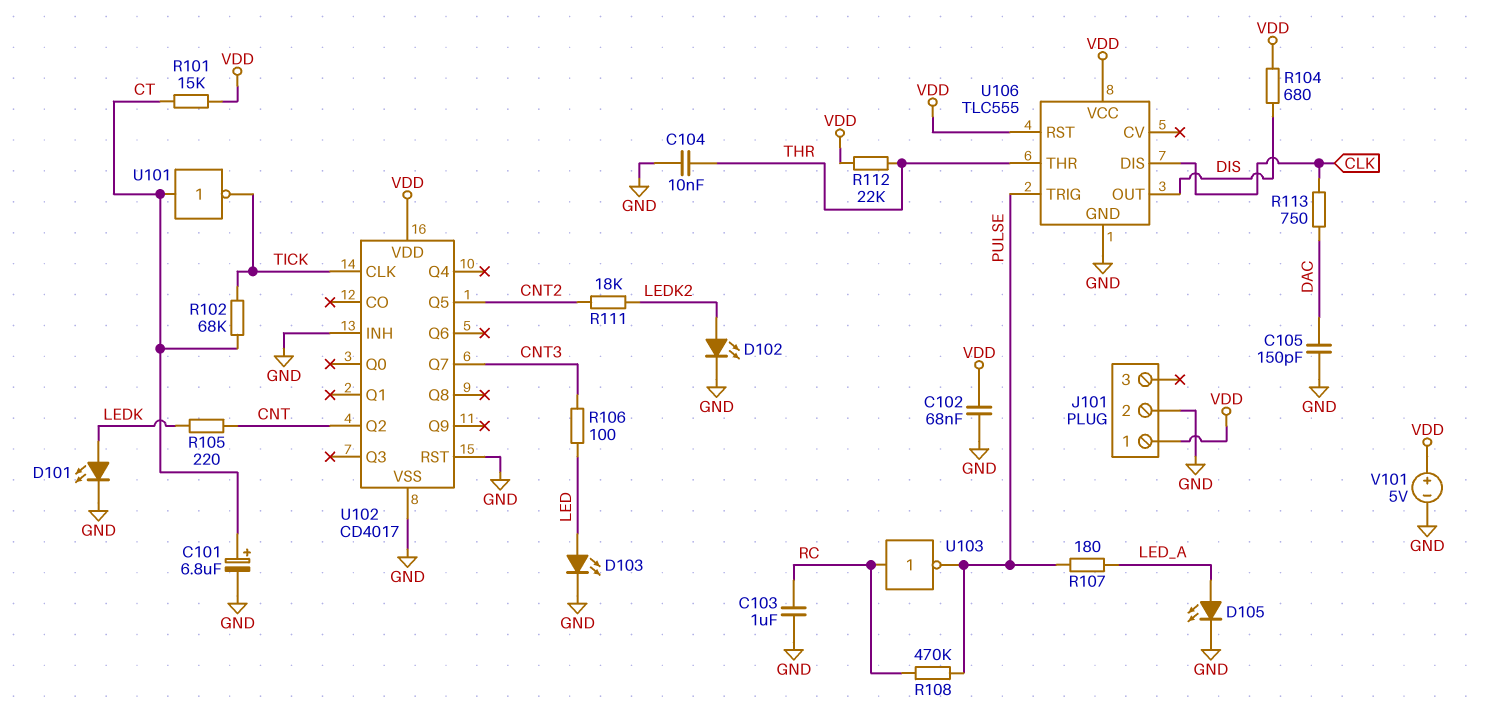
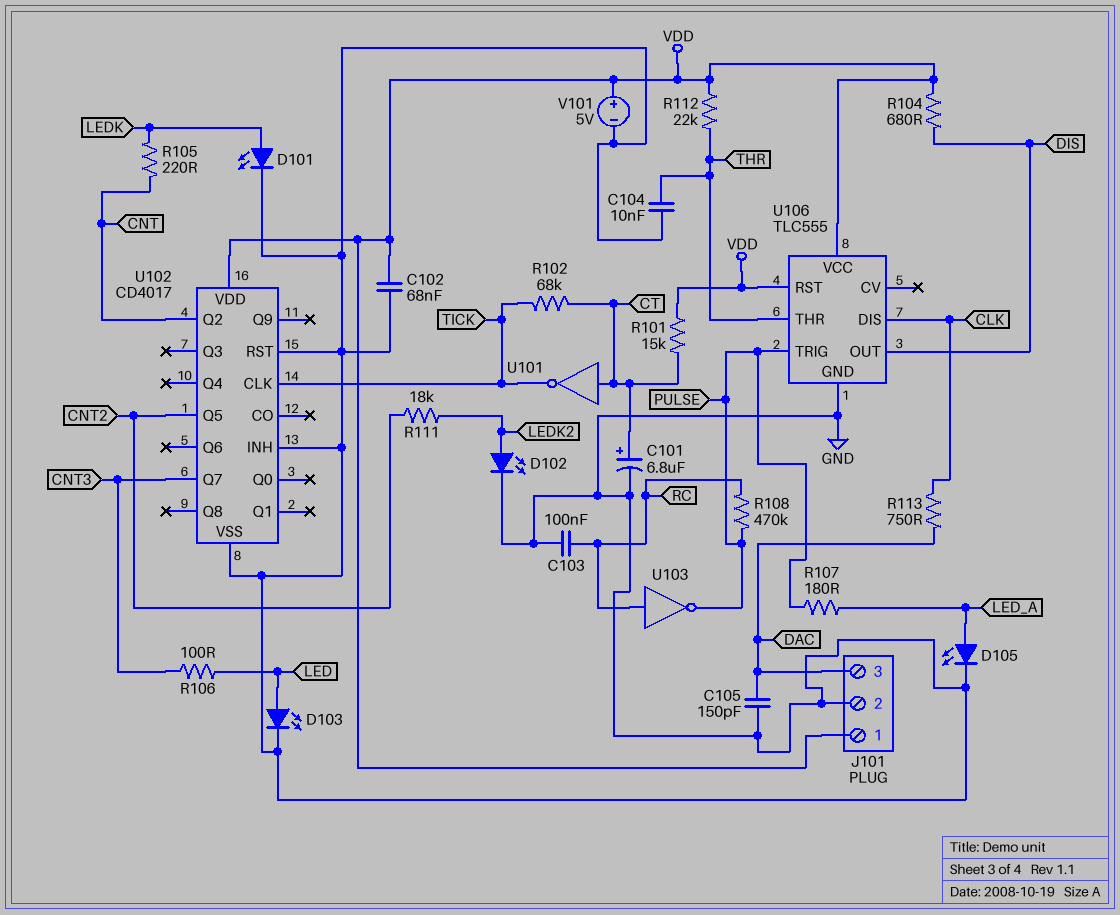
C103: 1uF (GND, RC) -> 100nF (GND, RC)
J101 pin 3: none -> DAC

